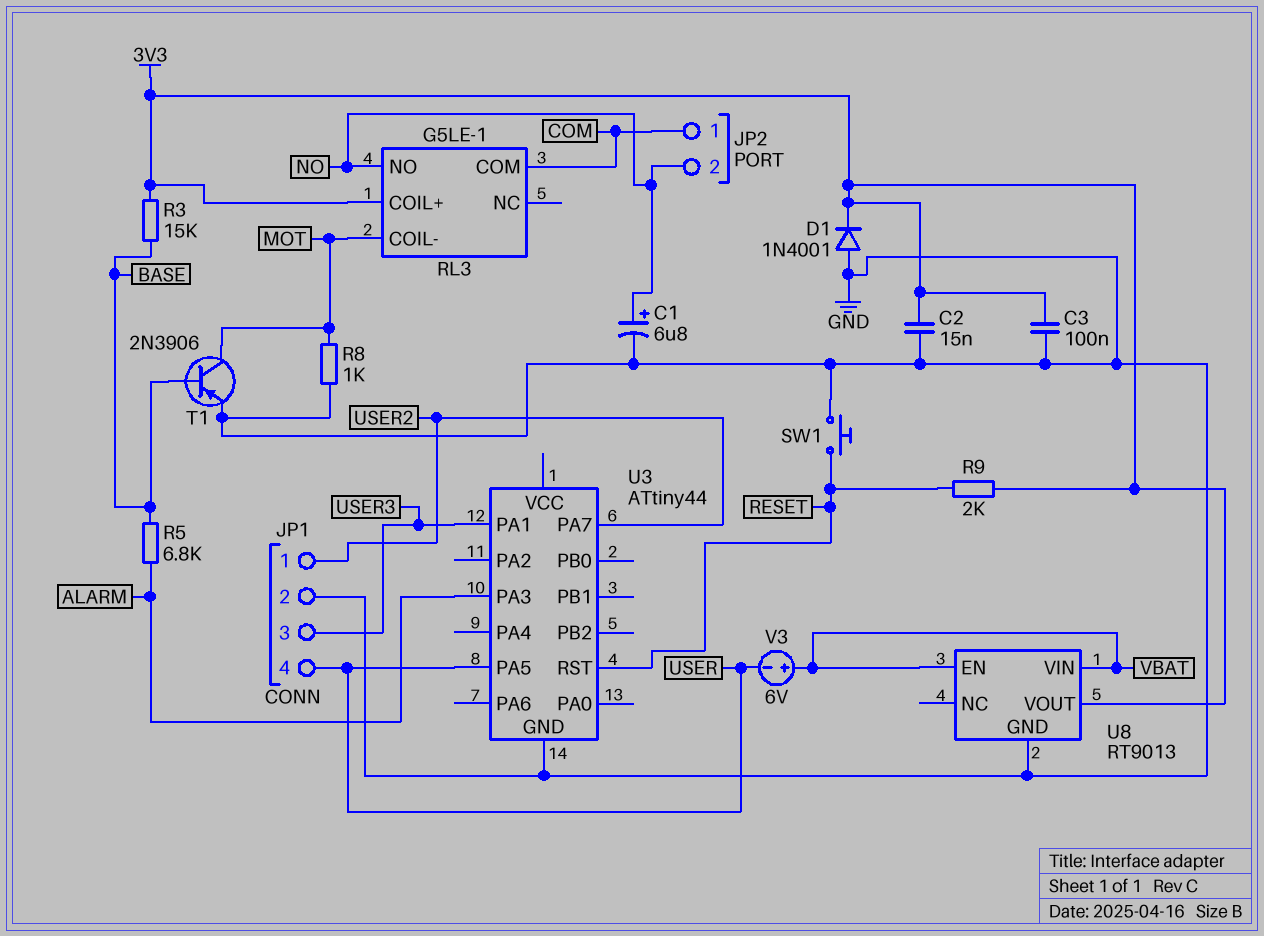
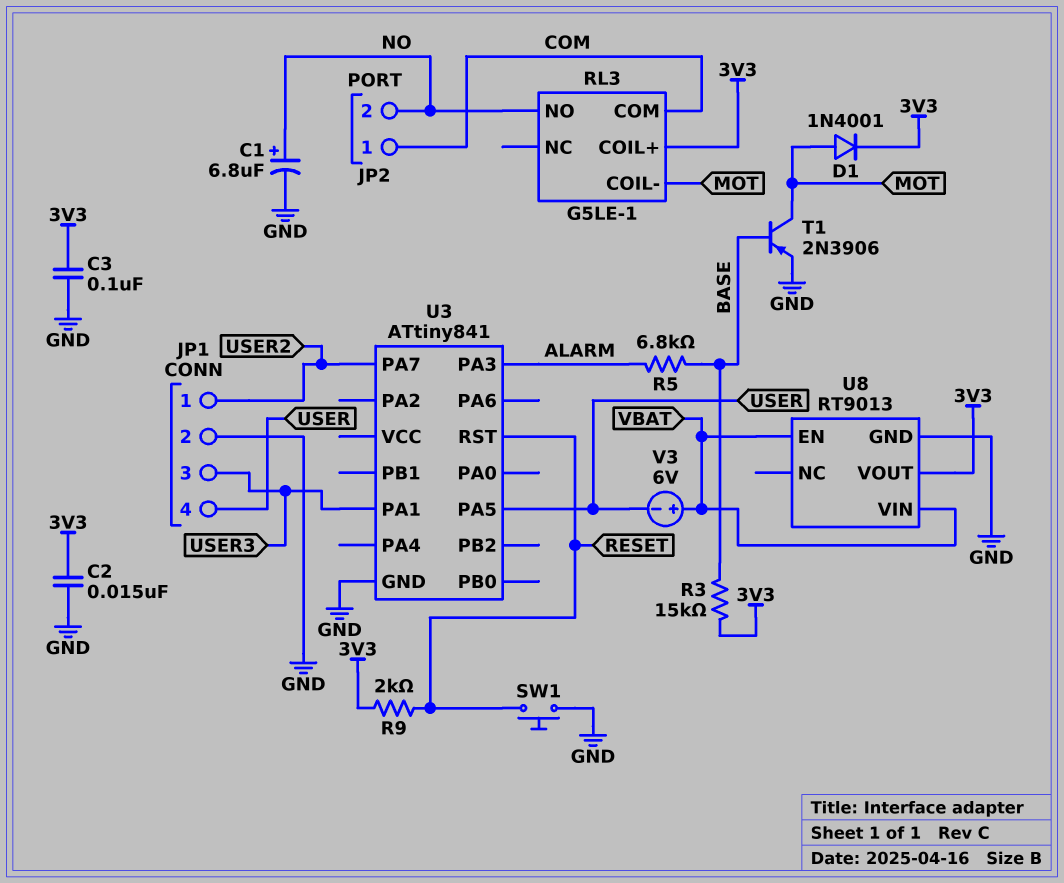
D1: diode 1N4001 (A GND, K 3V3) -> diode 1N4001 (A MOT, K 3V3)
R8: 1k (GND, MOT) -> none
U3: ATtiny44 -> ATtiny841

